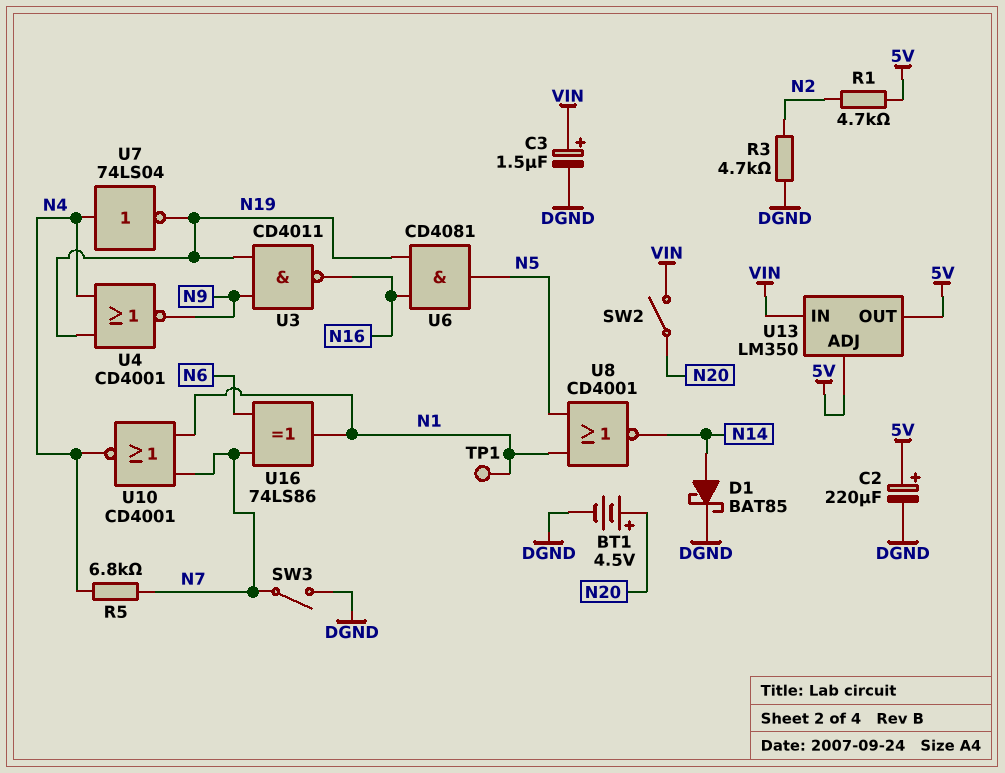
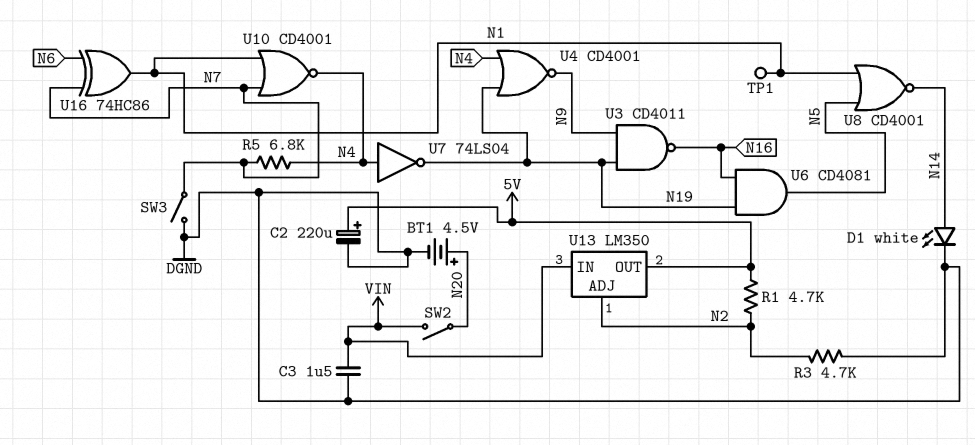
C3: 1.5uF (plus VIN, minus DGND) -> 1.5uF (DGND, VIN)
D1: schottky BAT85 (A N14, K DGND) -> LED white (A N14, K DGND)
U13 pin ADJ: 5V -> N2
U16: XOR 74LS86 (in N6, in N7, out N1) -> XOR 74HC86 (in N6, in N7, out N1)

